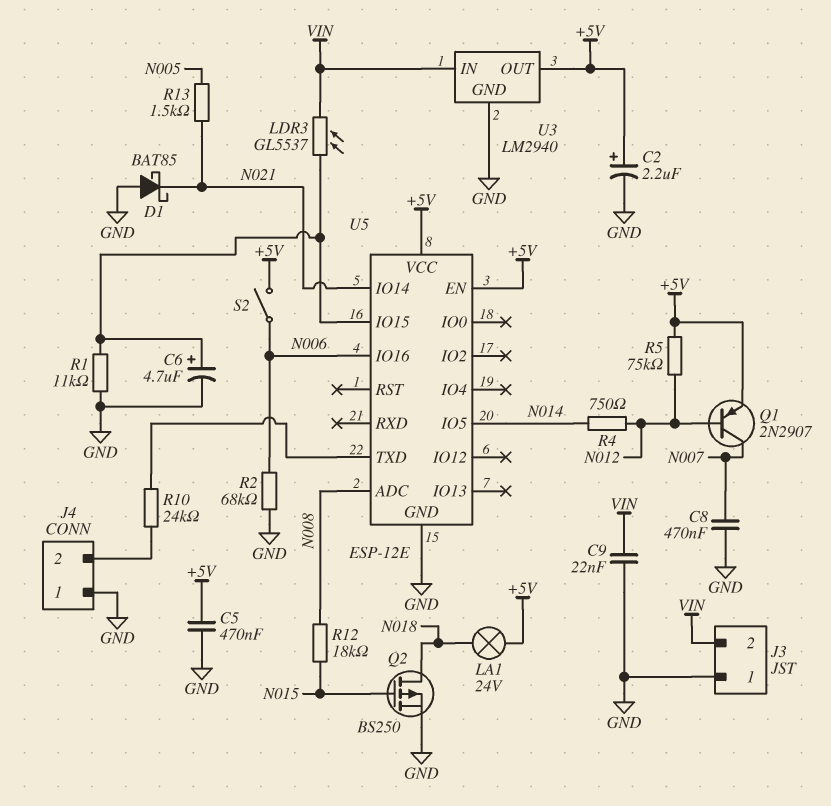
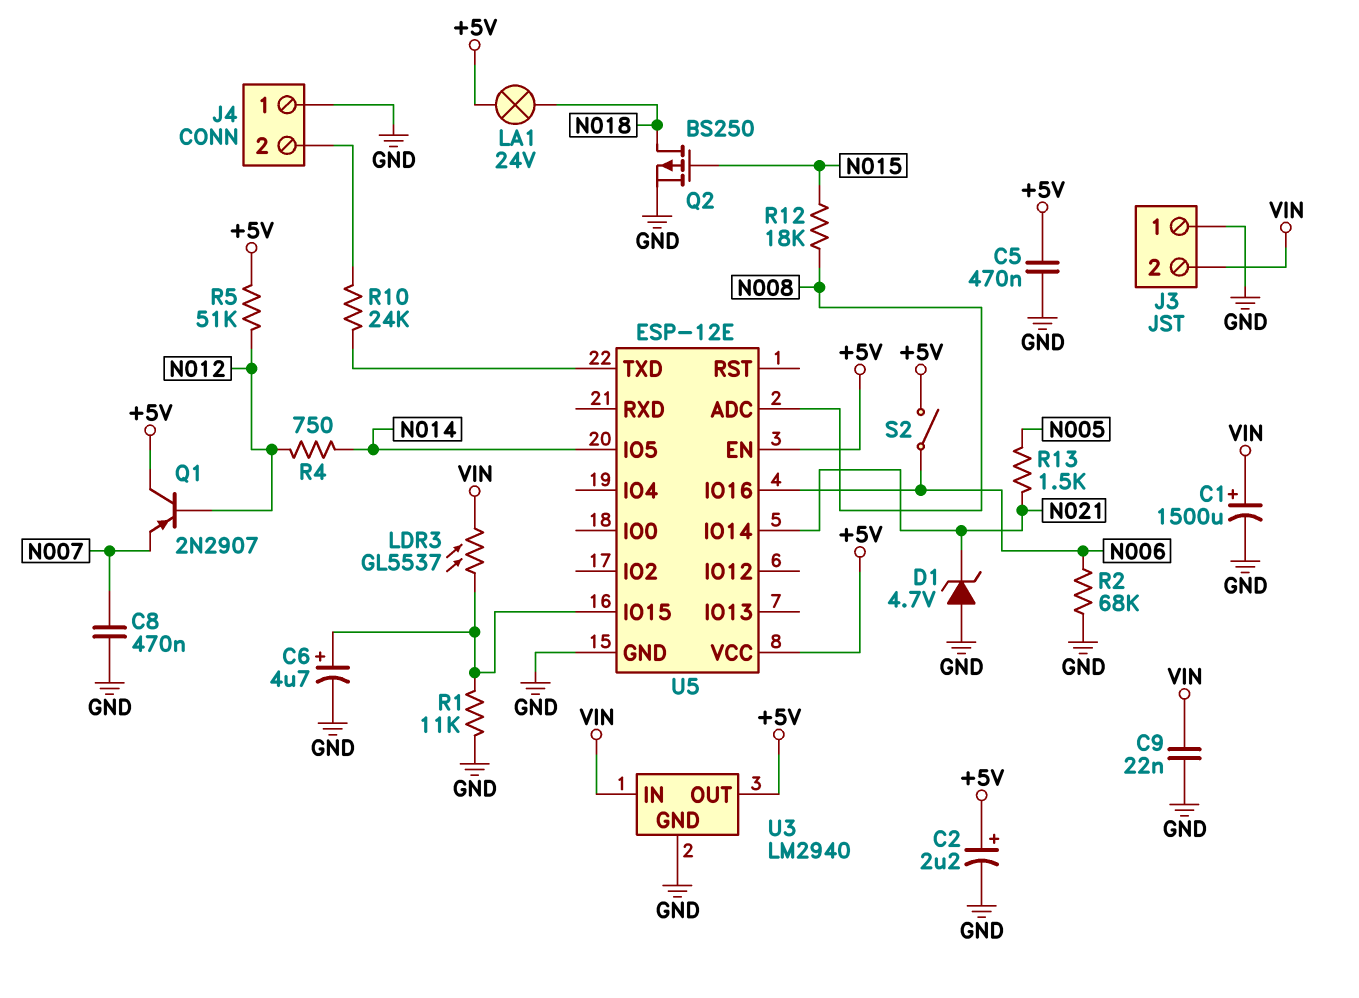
C1: none -> 1500uF (plus VIN, minus GND)
D1: schottky BAT85 (A GND, K N021) -> zener 4.7V (A GND, K N021)
Q1: PNP 2N2907 (B N012, C N007, E +5V) -> PNP 2N2907 (B N012, C +5V, E N007)
R5: 75k (+5V, N012) -> 51k (+5V, N012)

